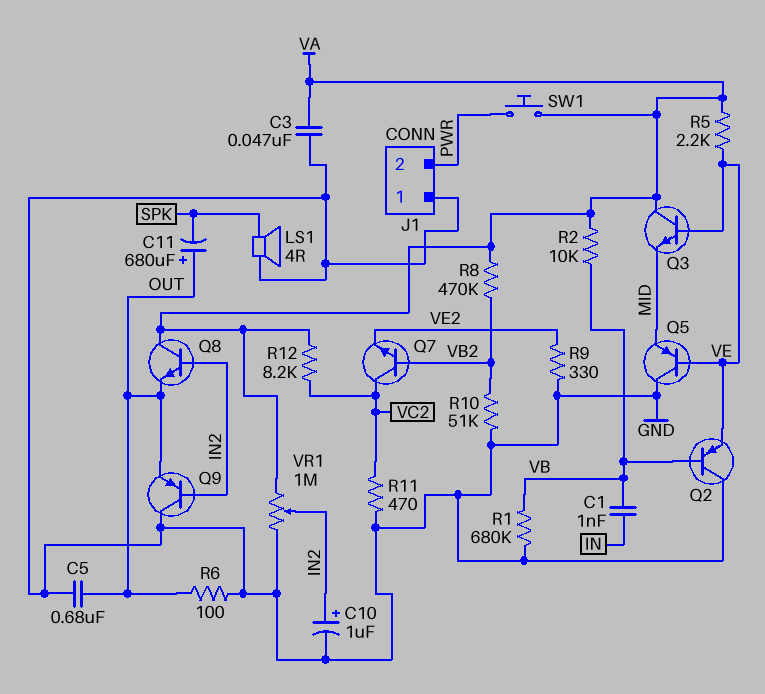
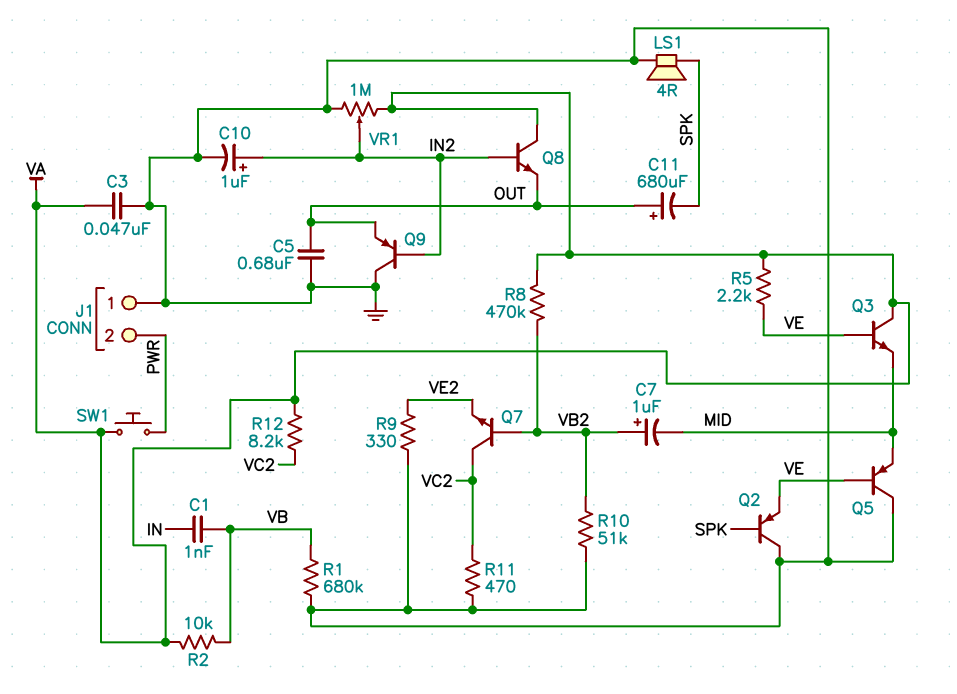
C7: none -> 1uF (plus VB2, minus MID)
Q2: PNP (B VB, C GND, E VE) -> PNP (B SPK, C GND, E VE)
R6: 100 (GND, OUT) -> none

